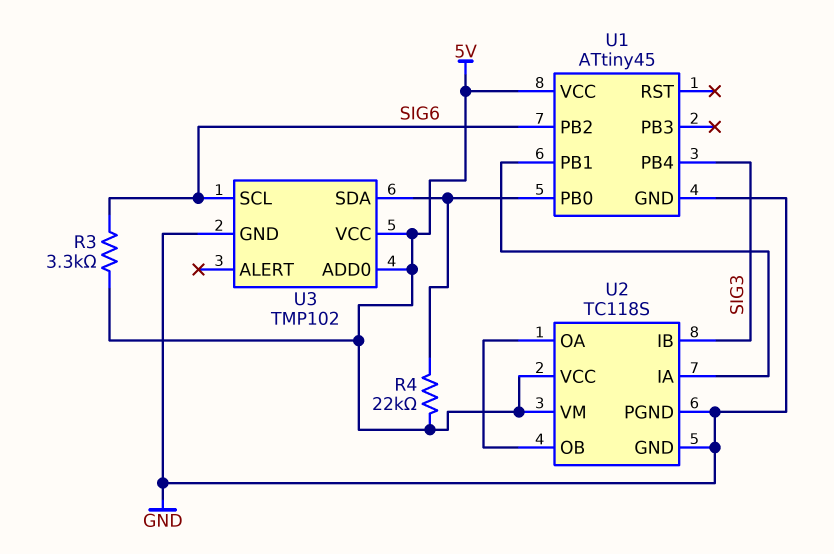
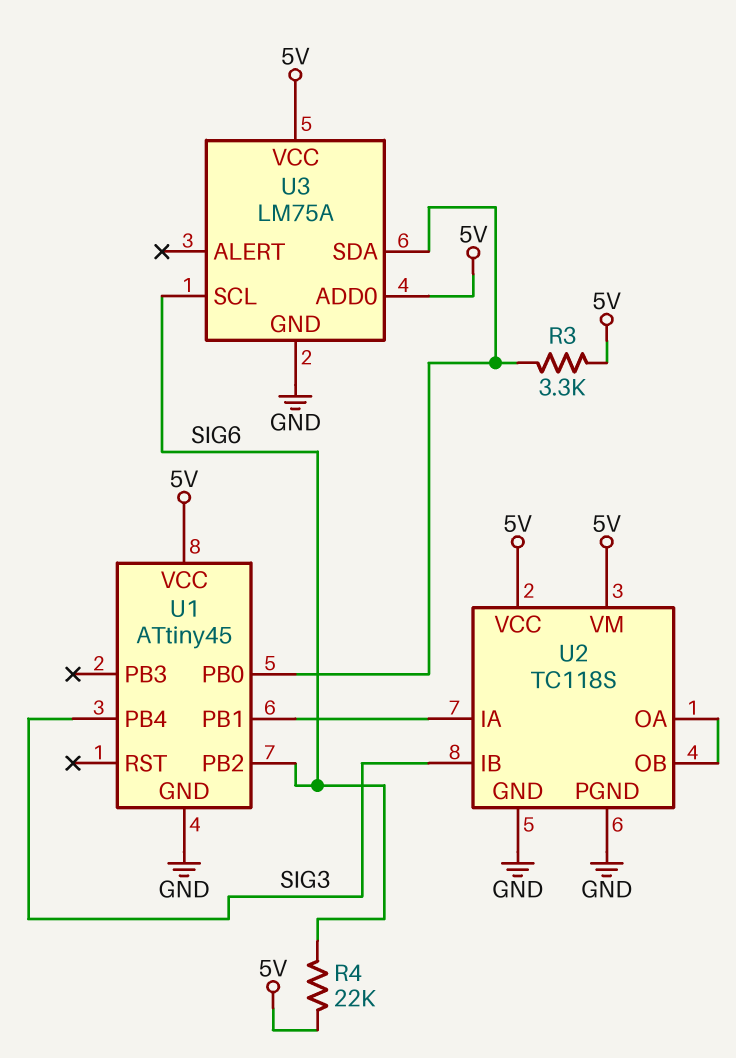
R3: 3.3k (5V, SIG6) -> 3.3k (5V, U1/PB0)
R4: 22k (5V, U1/PB0) -> 22k (5V, SIG6)
U3: TMP102 -> LM75A

